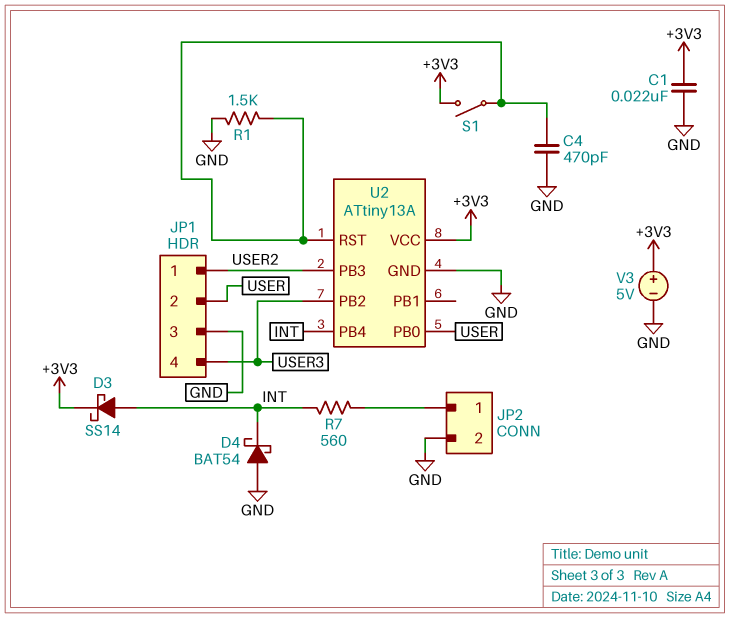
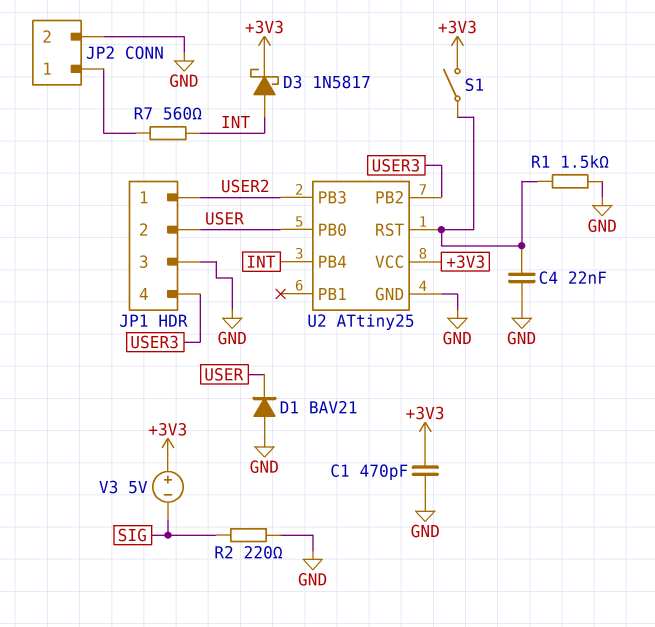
C1: 22nF (+3V3, GND) -> 470pF (+3V3, GND)
C4: 470pF (GND, U2/RST) -> 22nF (GND, U2/RST)
D1: none -> diode BAV21 (A GND, K USER)
D3: schottky SS14 (A INT, K +3V3) -> schottky 1N5817 (A INT, K +3V3)
D4: schottky BAT54 (A GND, K INT) -> none
R2: none -> 220 (GND, SIG)
U2: ATtiny13A -> ATtiny25
V3: 5V (plus +3V3, minus GND) -> 5V (plus +3V3, minus SIG)

